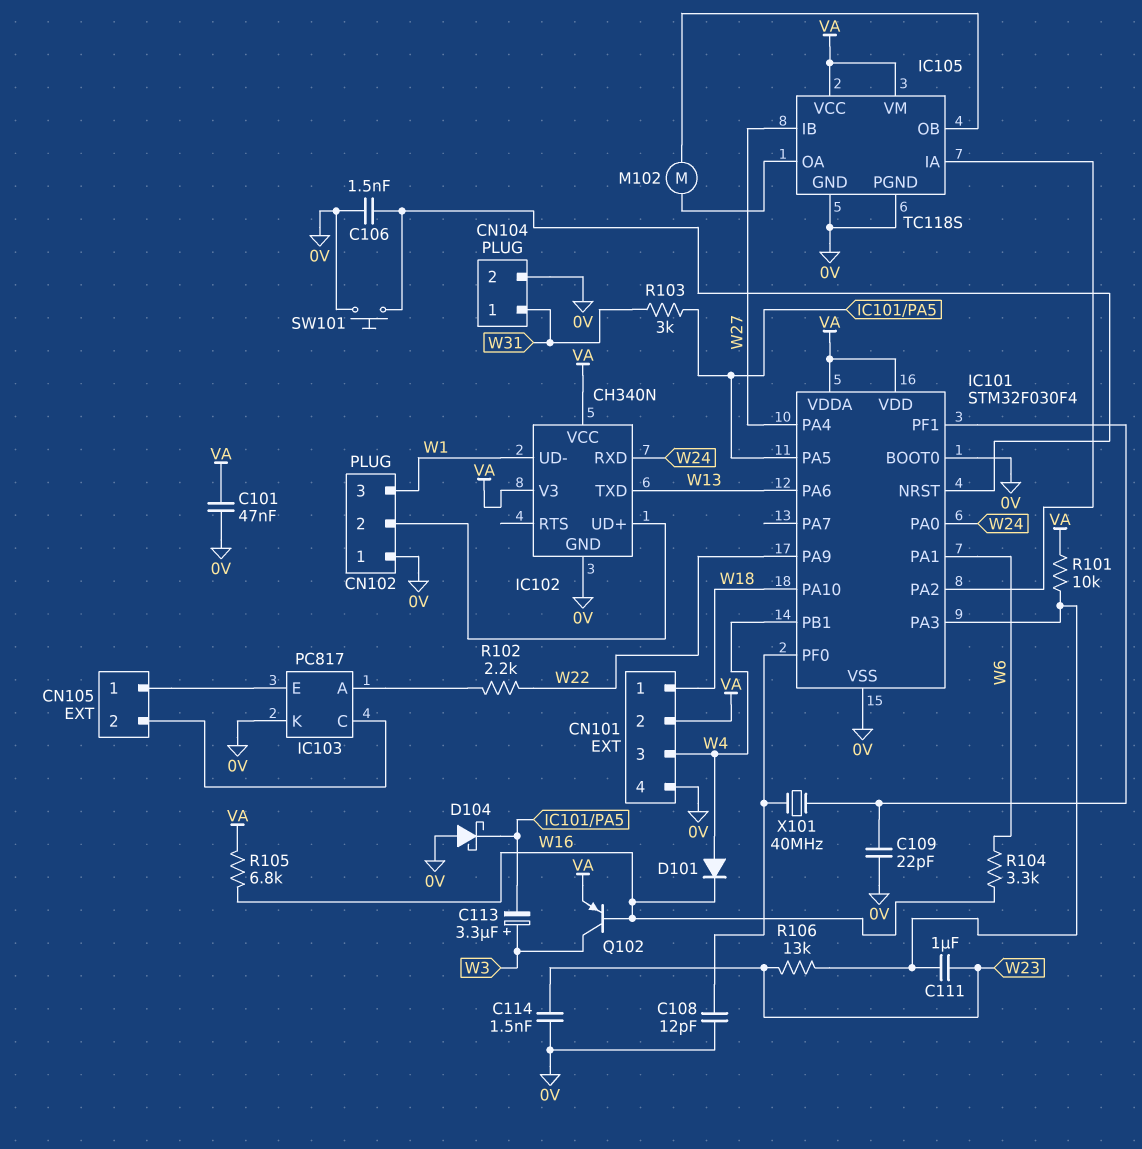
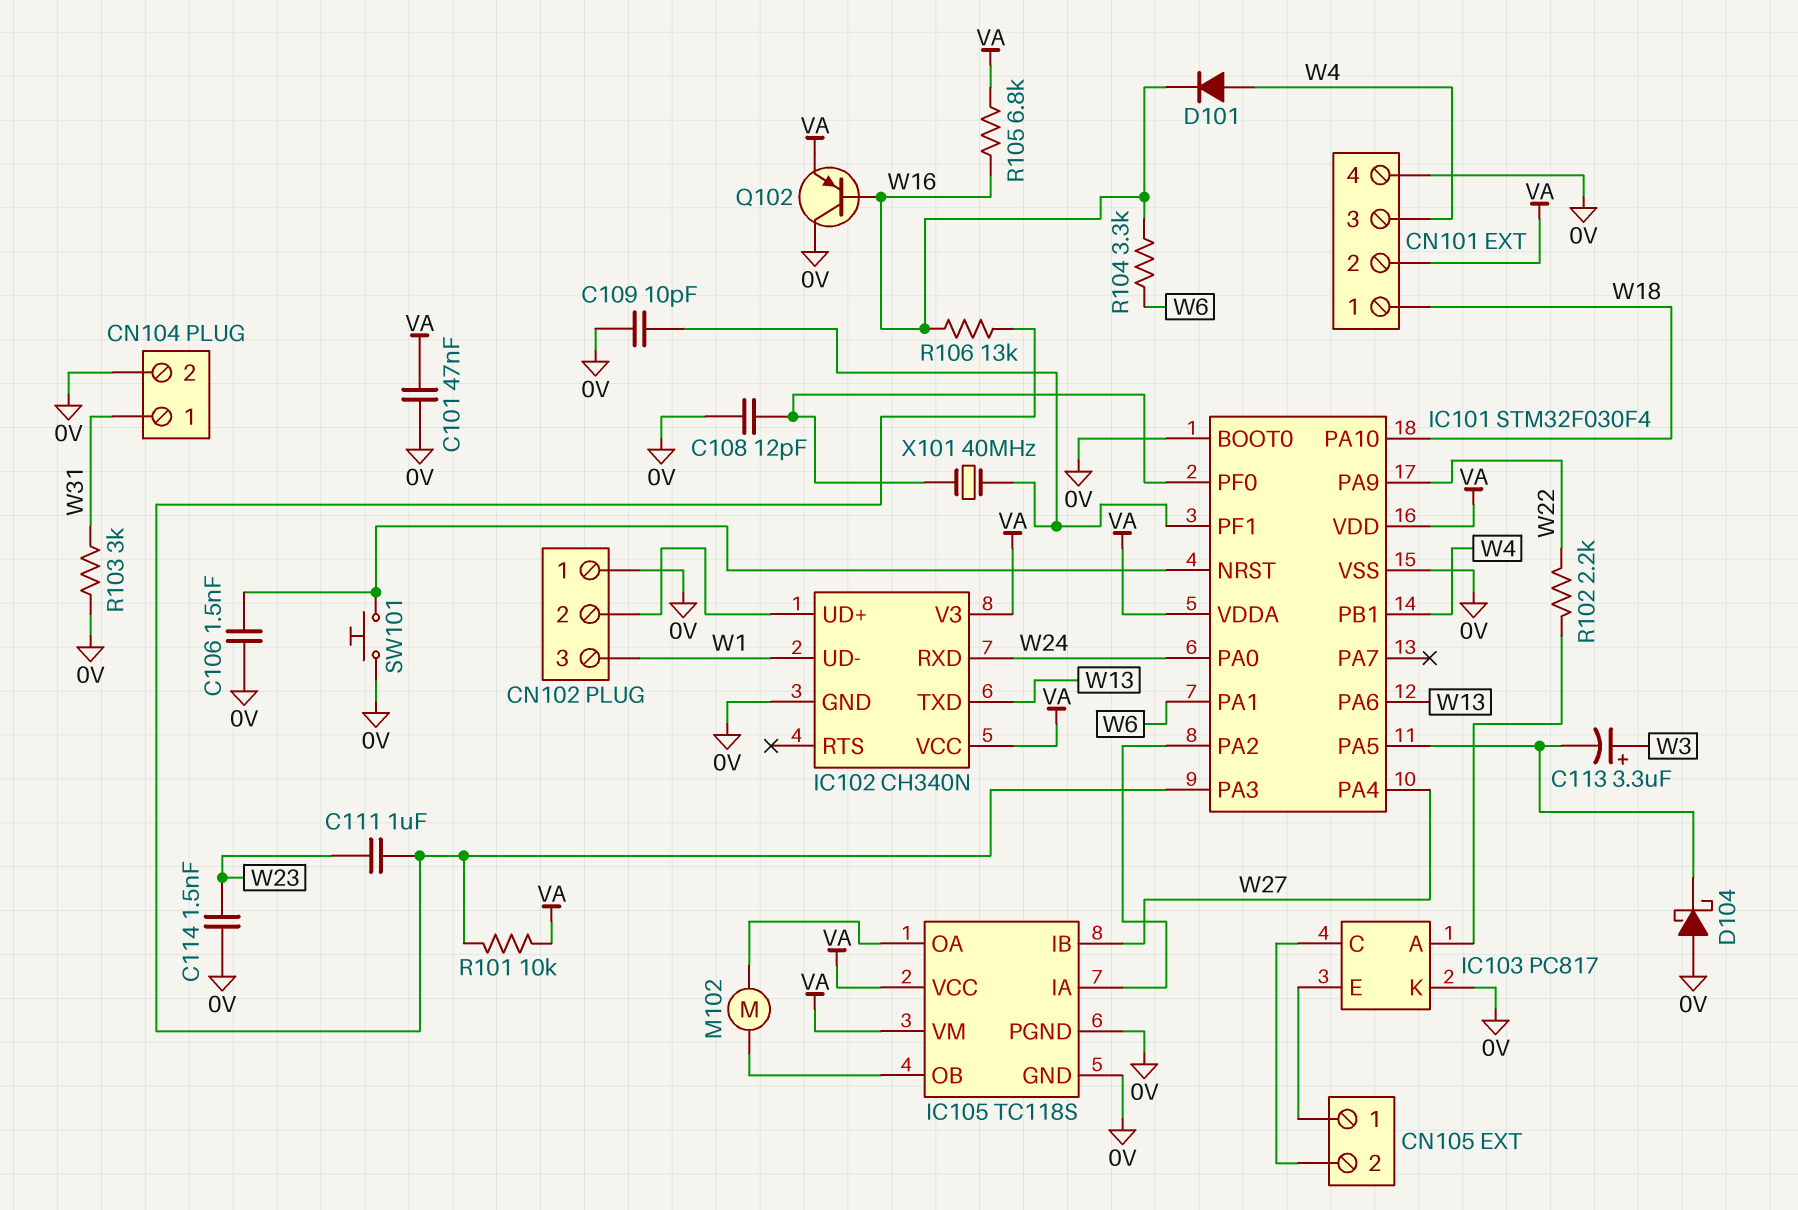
C109: 22pF (0V, IC101/PF1) -> 10pF (0V, IC101/PF1)
Q102: PNP (B W16, C W3, E VA) -> PNP (B W16, C 0V, E VA)
R103: 3k (IC101/PA5, W31) -> 3k (0V, W31)
R106: 13k (IC101/PA3, W23) -> 13k (IC101/PA3, W16)

